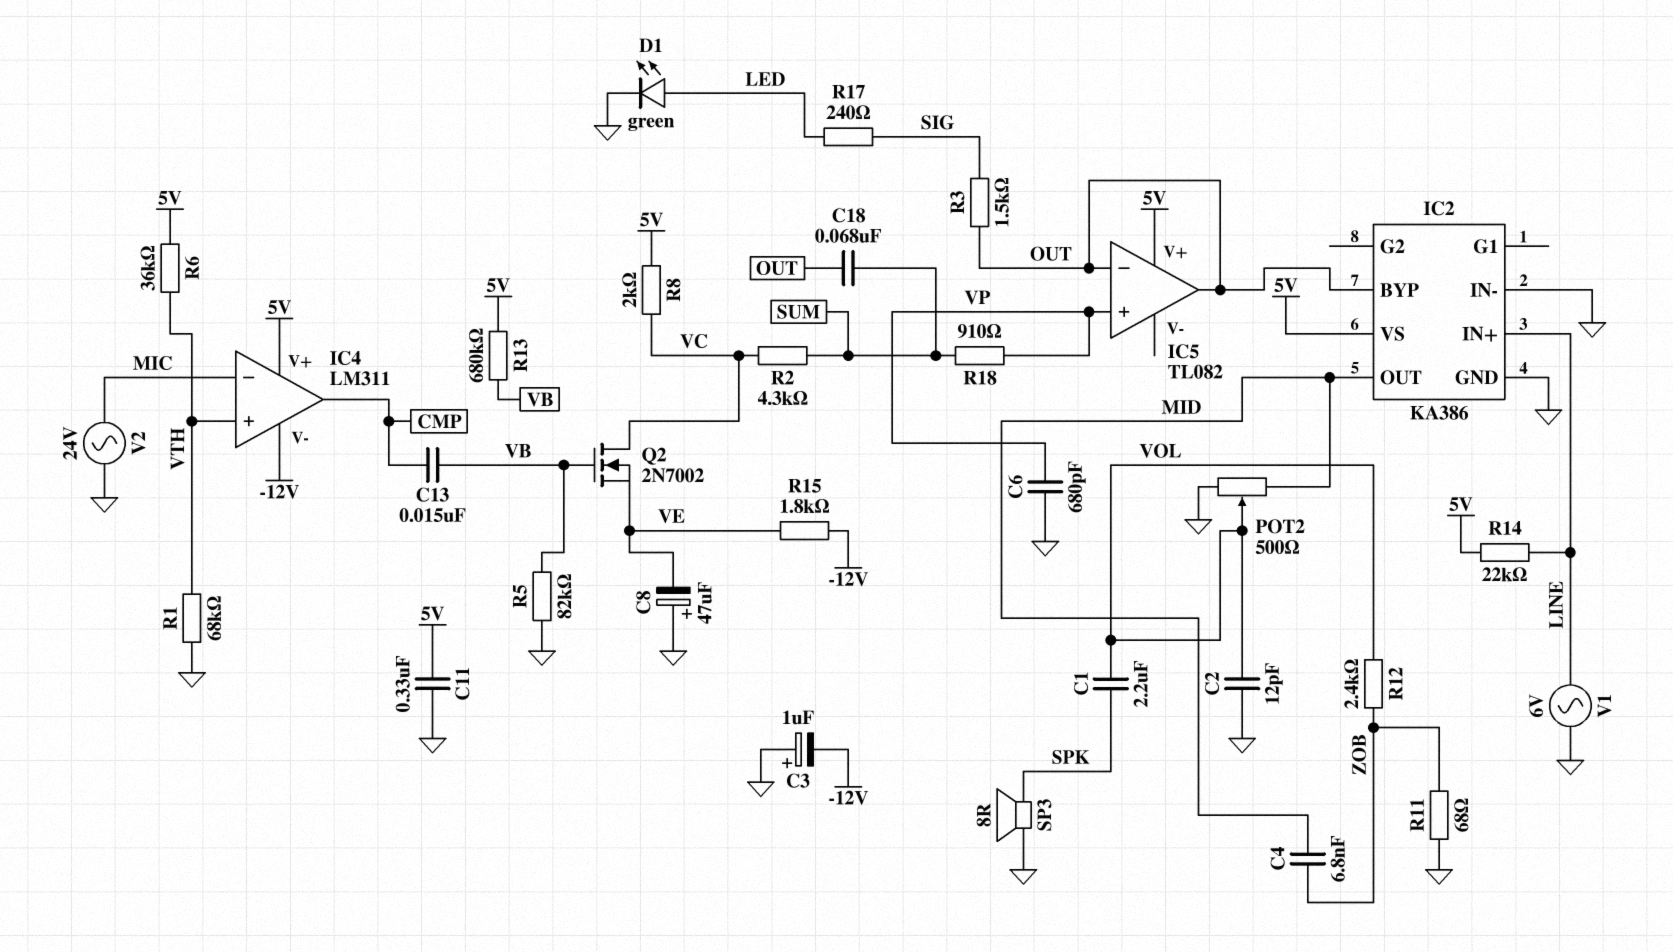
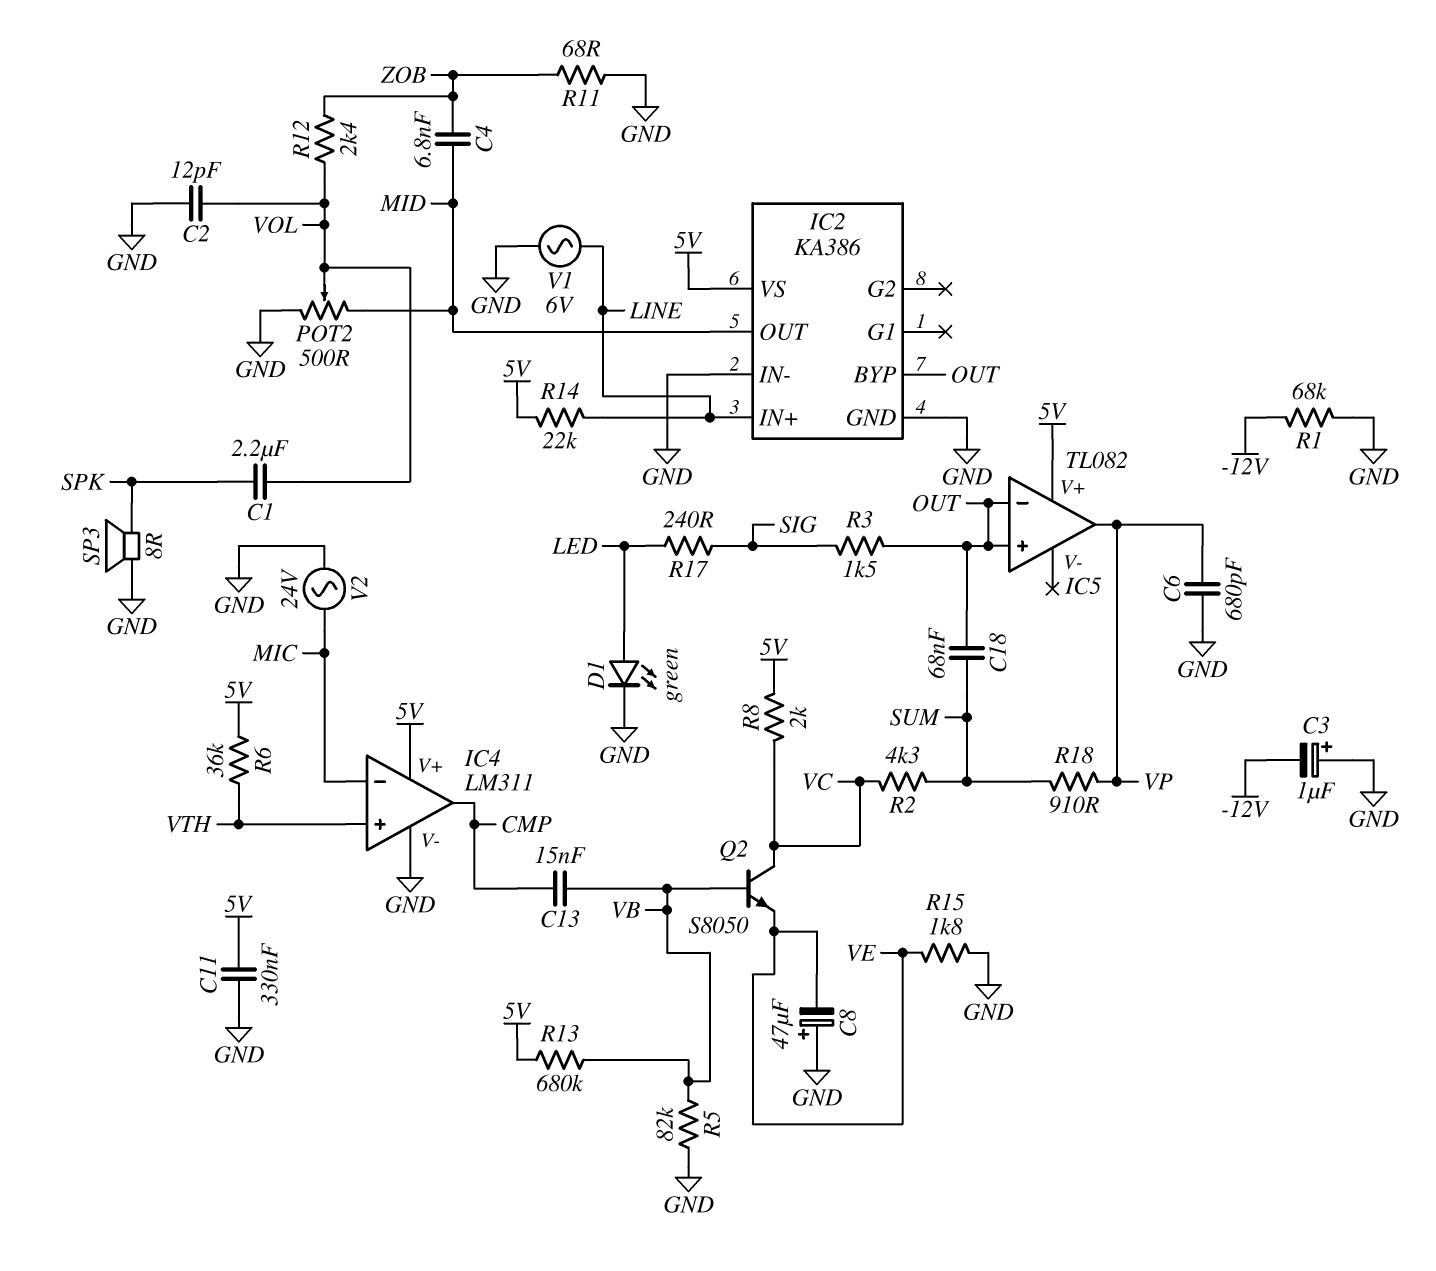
IC4 pin V-: -12V -> GND
IC5 pin in+: VP -> OUT
IC5 pin out: OUT -> VP
Q2: NMOS 2N7002 (G VB, D VC, S VE) -> NPN S8050 (B VB, C VC, E VE)
R1: 68k (GND, VTH) -> 68k (-12V, GND)
R15: 1.8k (-12V, VE) -> 1.8k (GND, VE)

